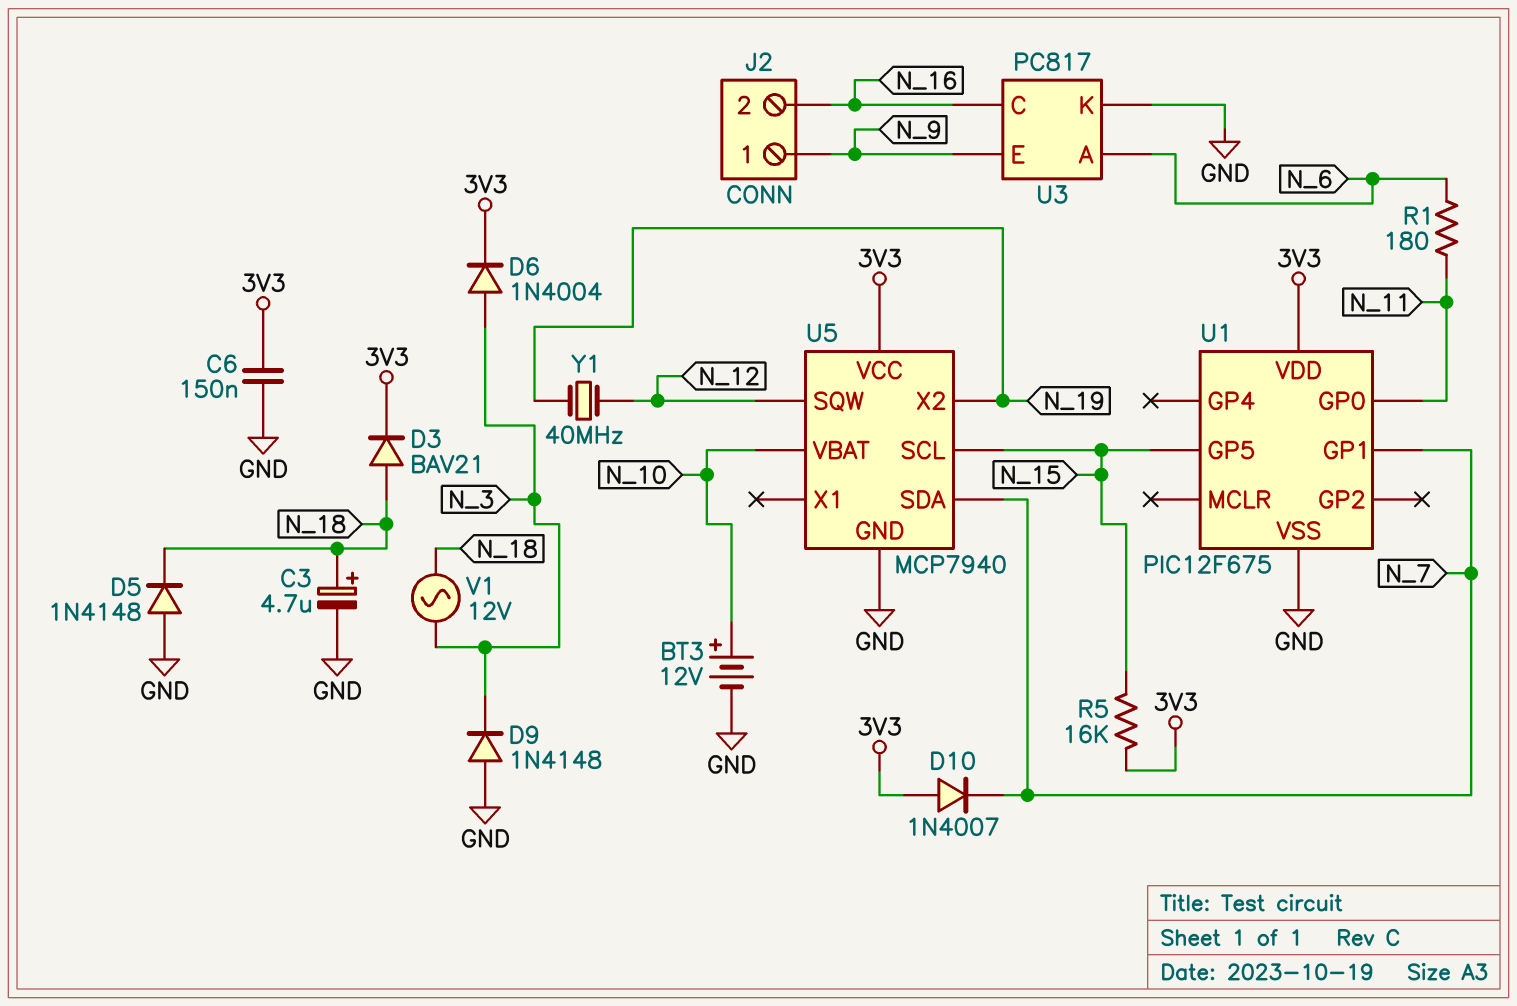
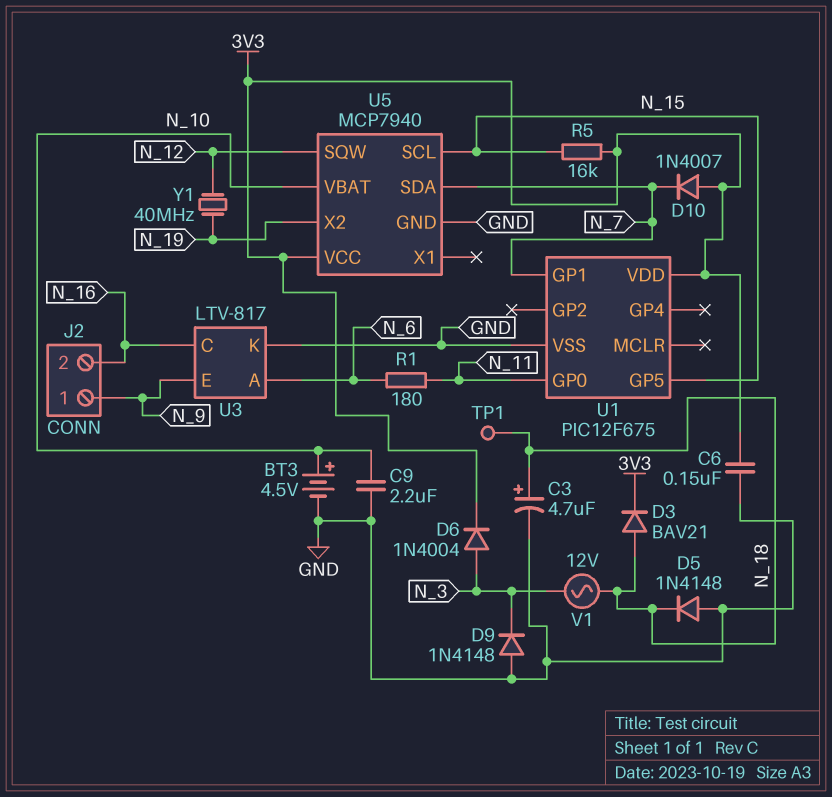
BT3: 12V (plus N_10, minus GND) -> 4.5V (plus N_10, minus GND)
C9: none -> 2.2uF (GND, N_10)
TP1: none -> test point (N_18)
U3: PC817 -> LTV-817

